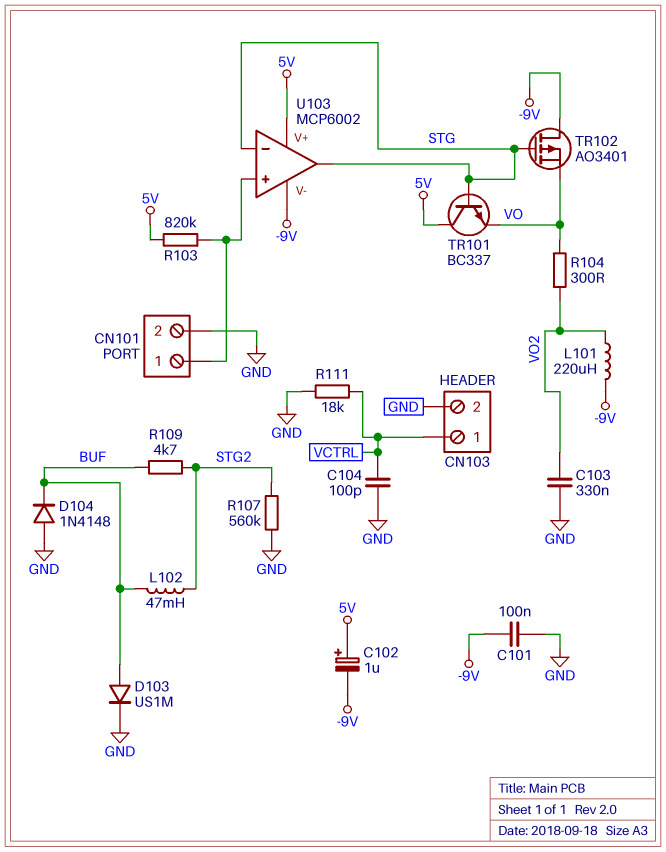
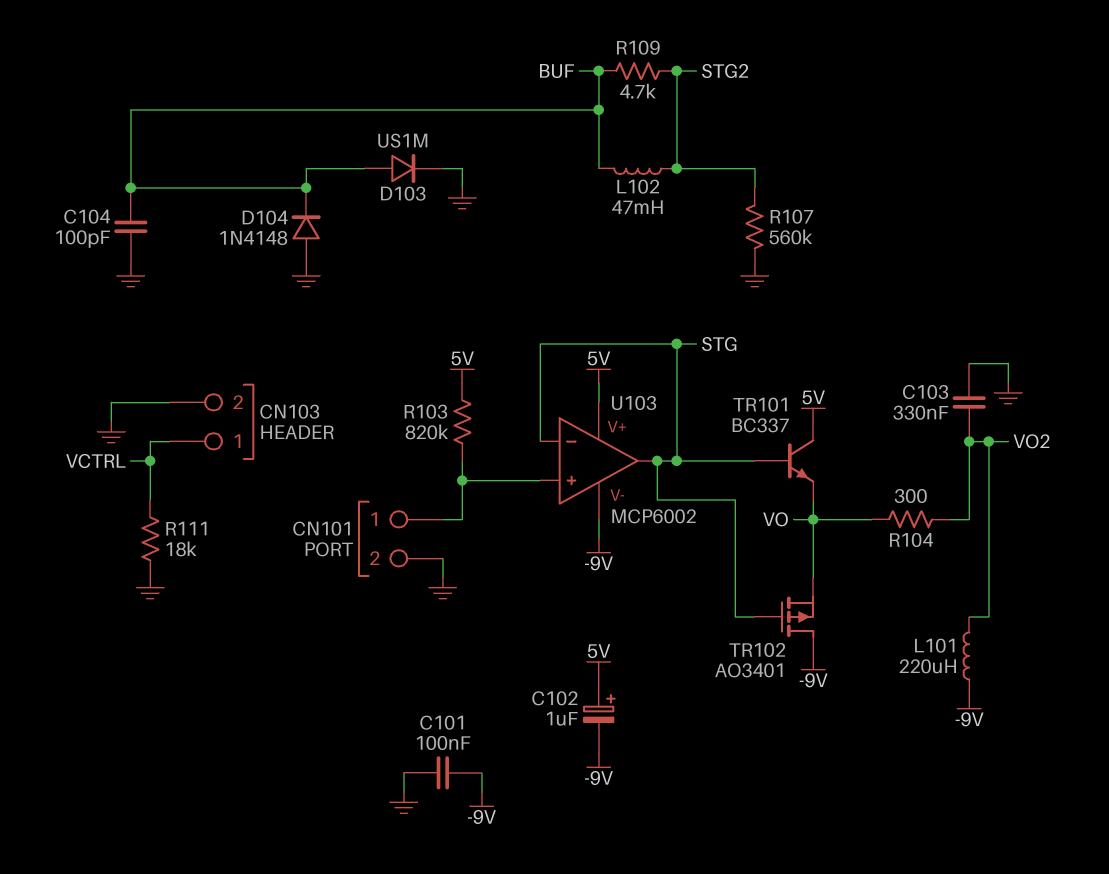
C104: 100pF (GND, VCTRL) -> 100pF (BUF, GND)

